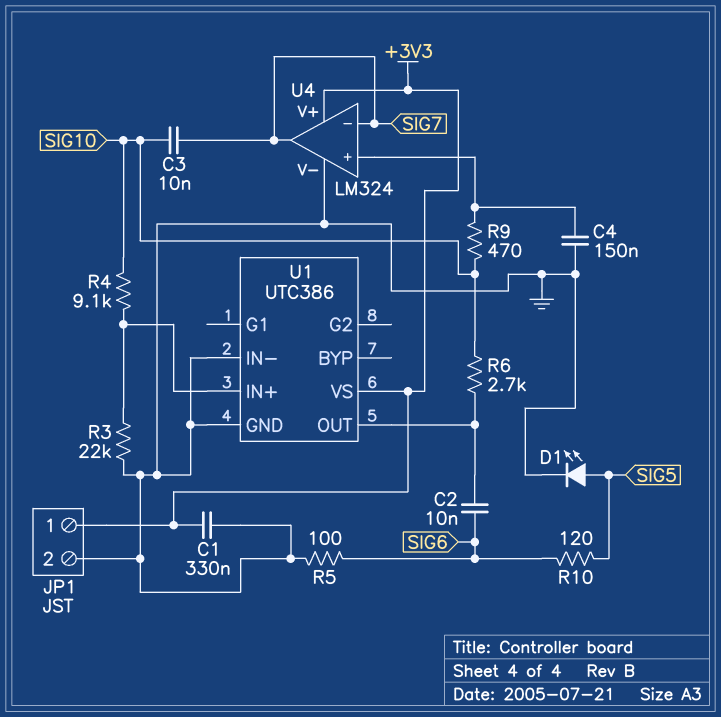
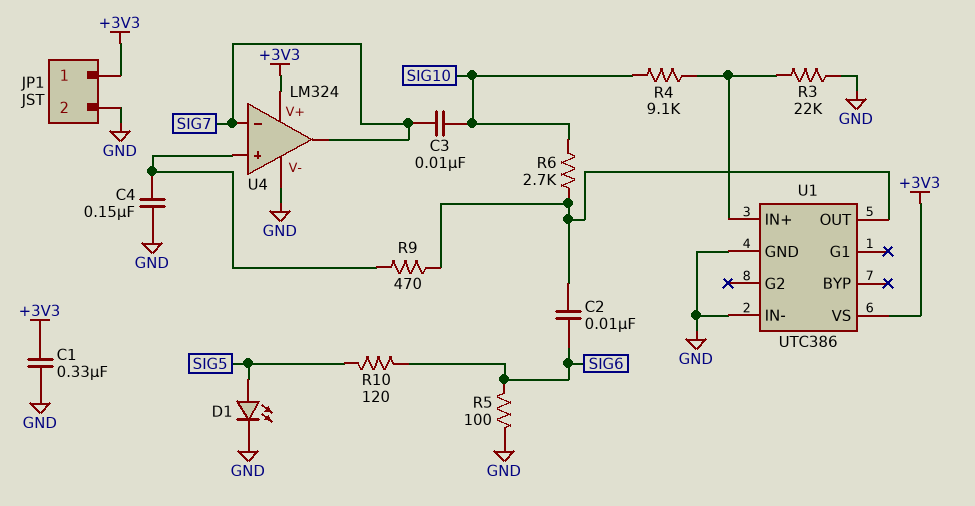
R9: 470 (SIG10, U4/in+) -> 470 (U1/OUT, U4/in+)

